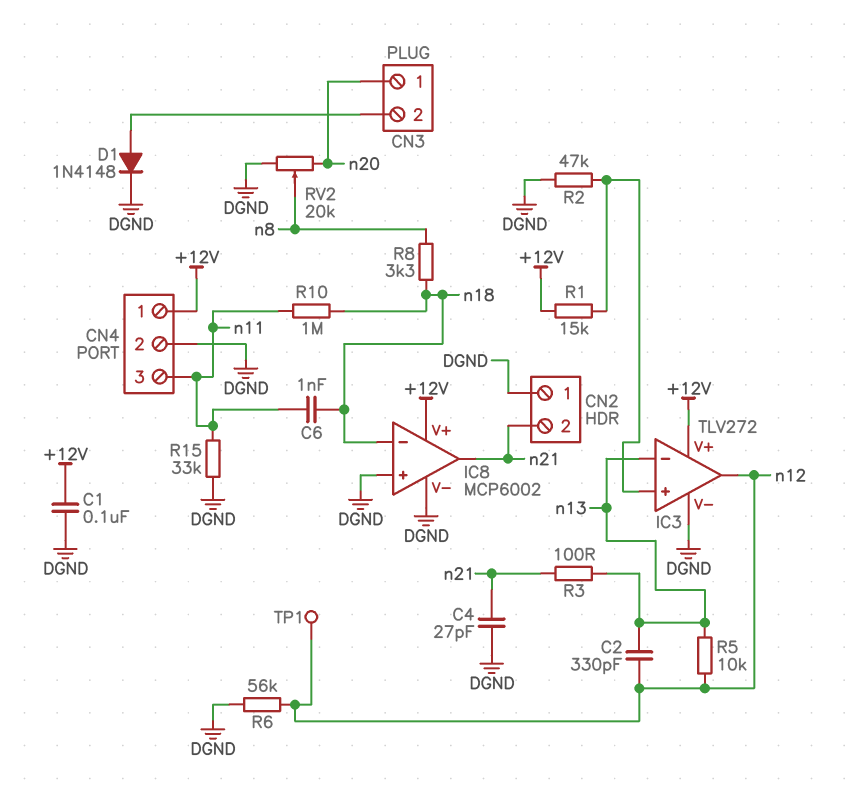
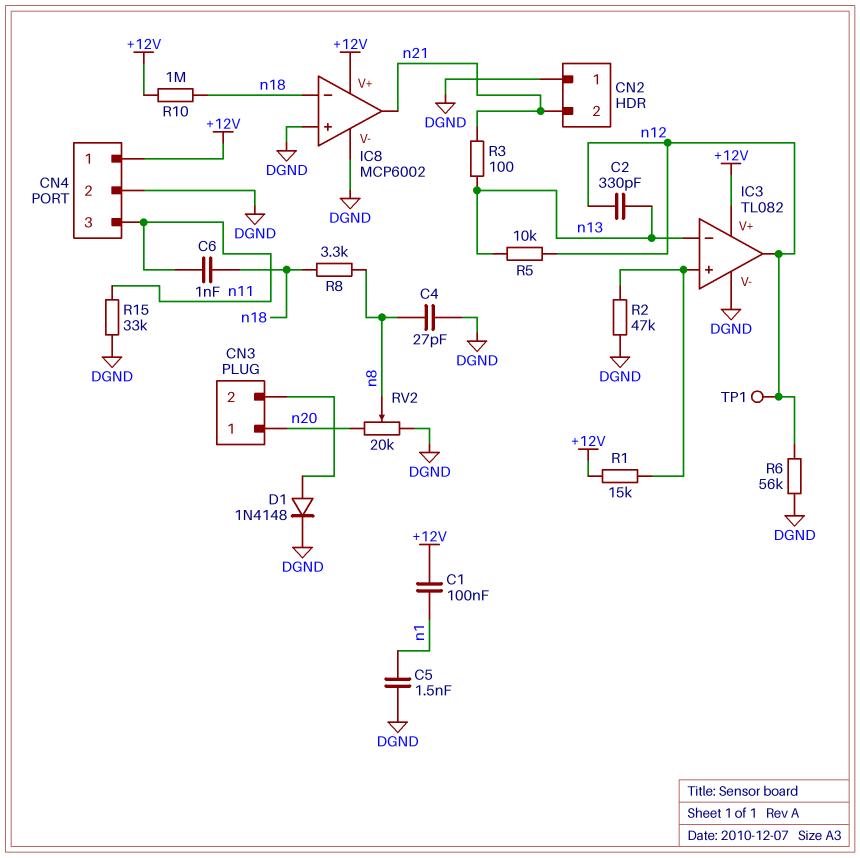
C1: 100nF (+12V, DGND) -> 100nF (+12V, n1)
C4: 27pF (DGND, n21) -> 27pF (DGND, n8)
C5: none -> 1.5nF (DGND, n1)
IC3: TLV272 -> TL082
R10: 1M (n11, n18) -> 1M (+12V, n18)

